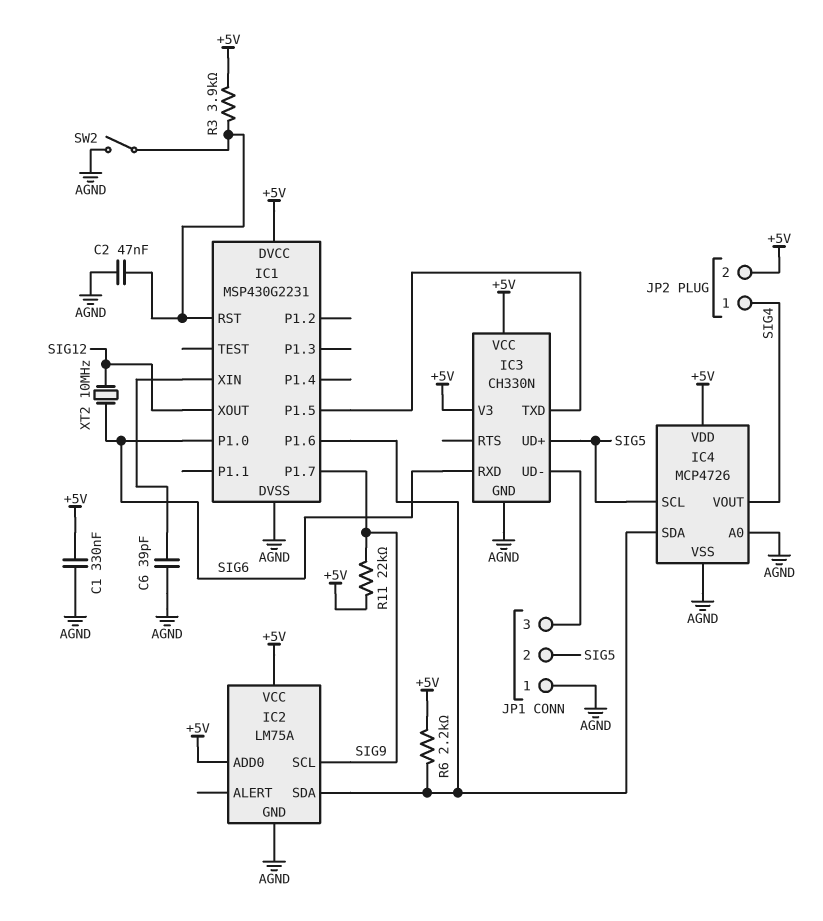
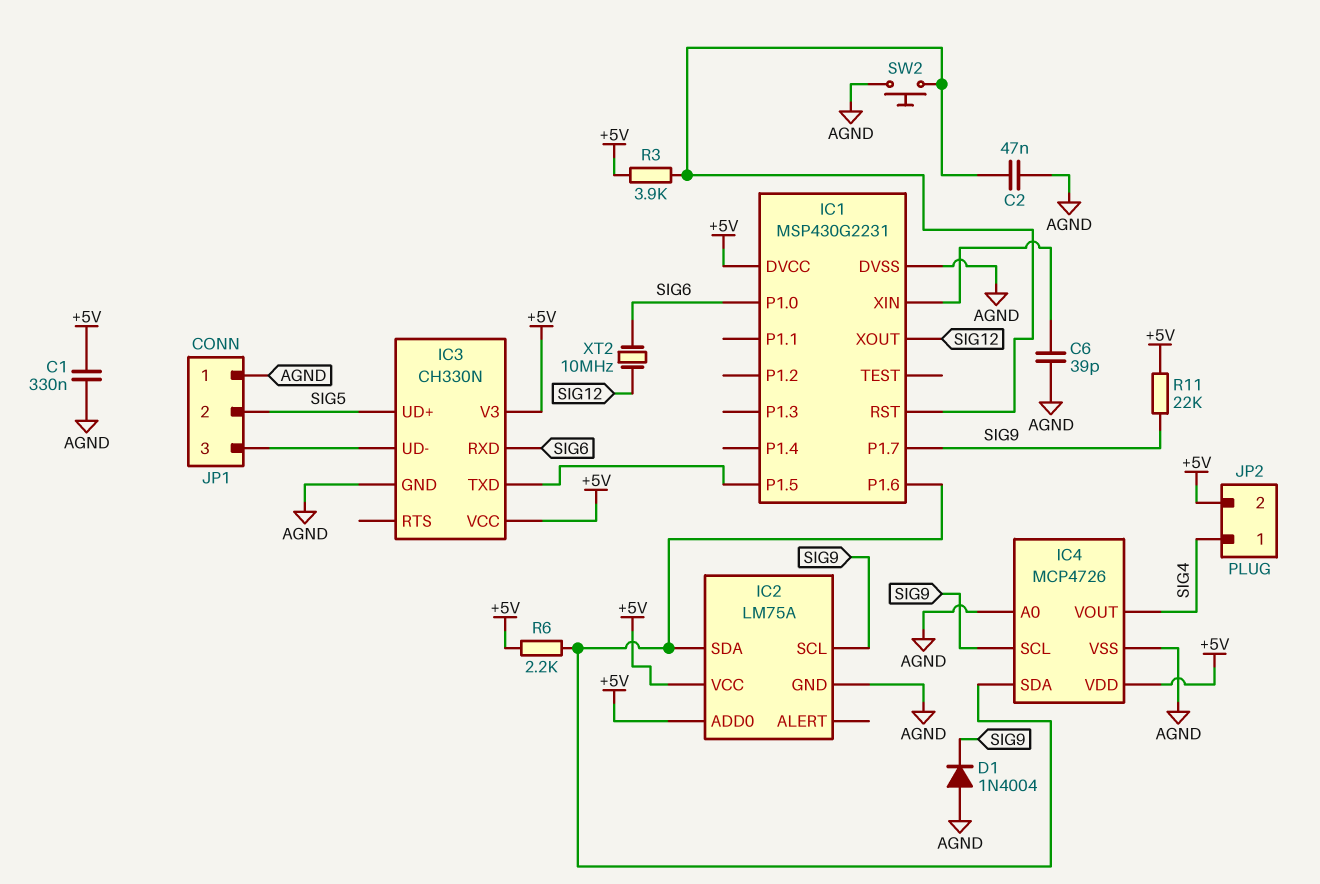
D1: none -> diode 1N4004 (A AGND, K SIG9)
IC4 pin SCL: SIG5 -> SIG9
SW2: switch (AGND, IC1/RST) -> button (AGND, IC1/RST)

